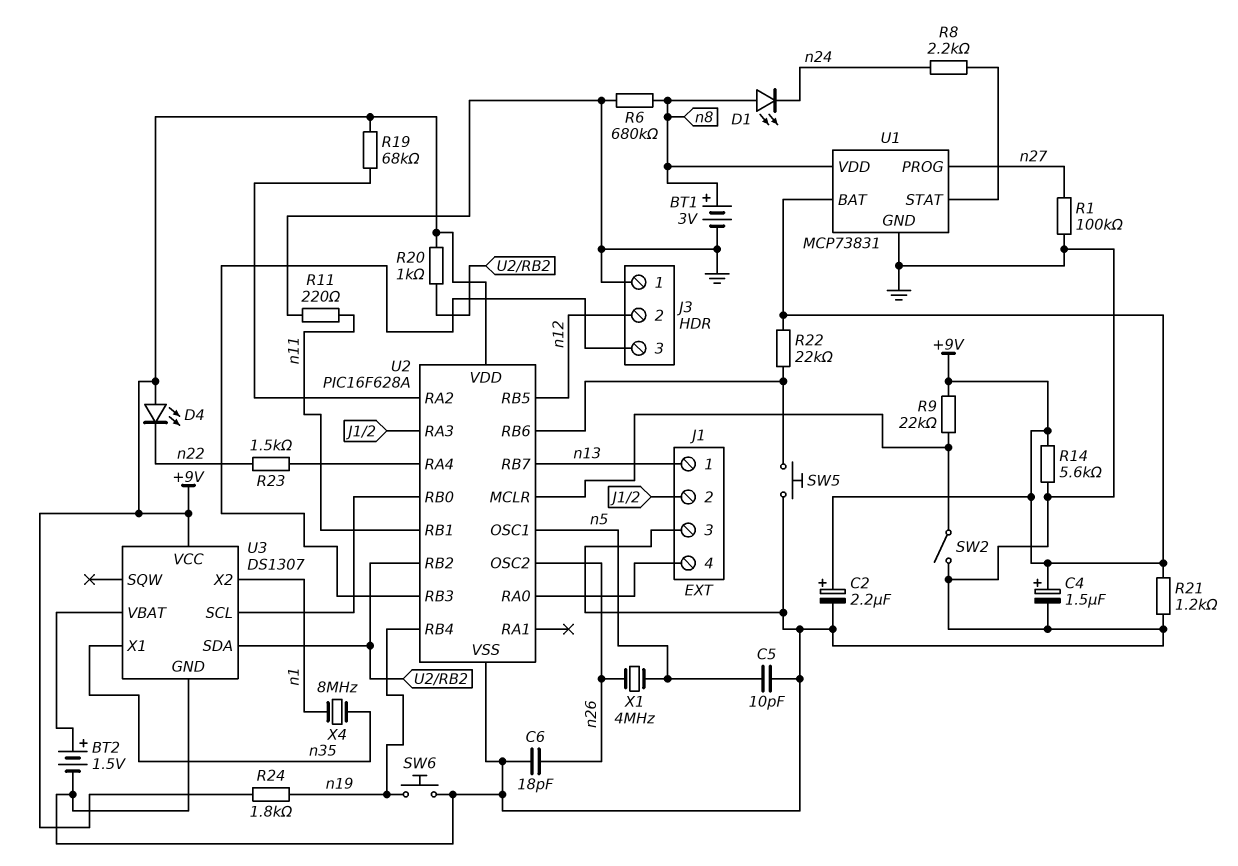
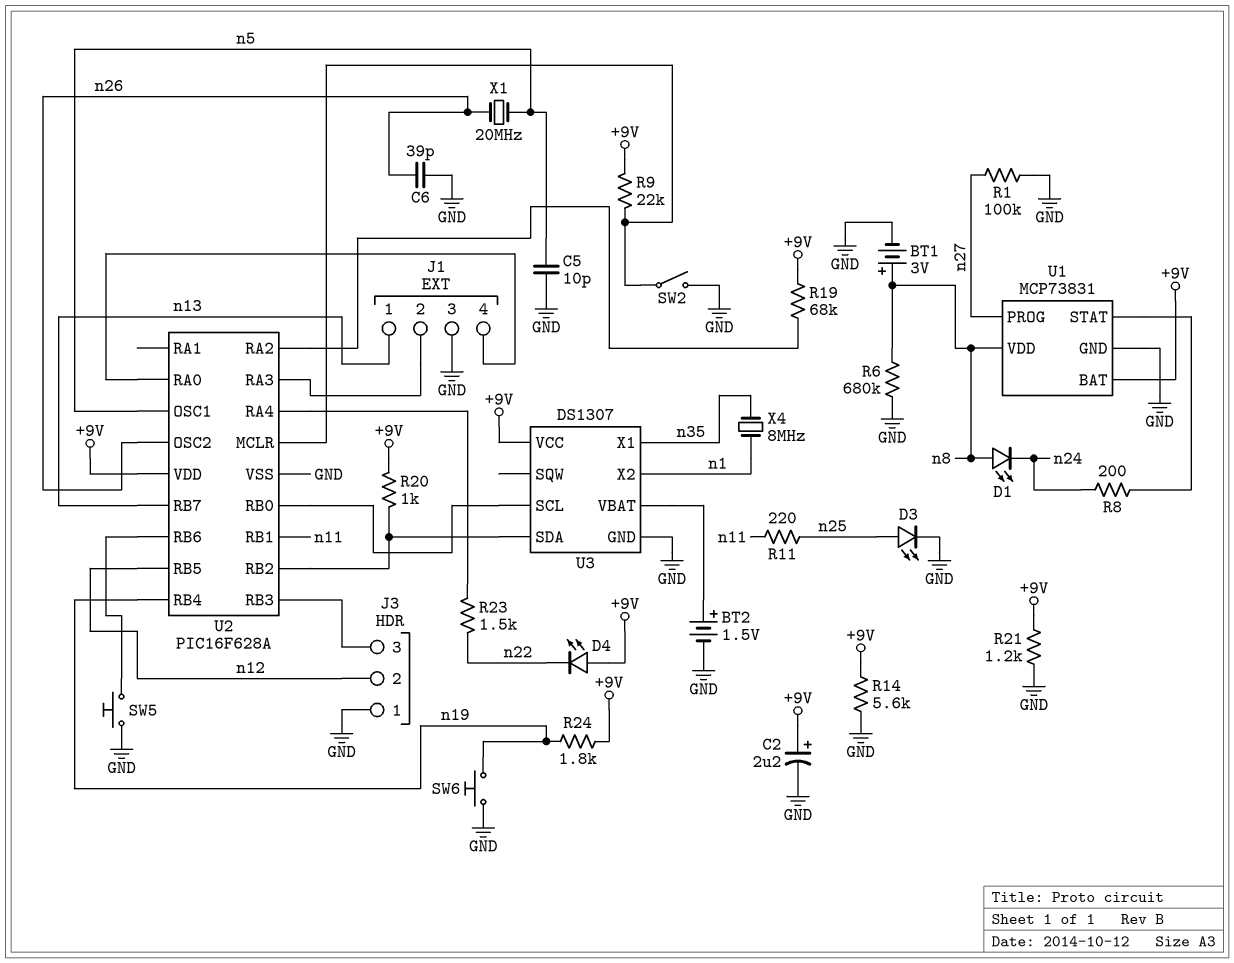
C4: 1.5uF (plus +9V, minus GND) -> none
C6: 18pF (GND, n26) -> 39pF (GND, n26)
D3: none -> LED (A n25, K GND)
R8: 2.2k (U1/STAT, n24) -> 200 (U1/STAT, n24)
R11: 220 (GND, n11) -> 220 (n11, n25)
R22: 22k (+9V, U2/RB6) -> none
X1: 4MHz (n5, n26) -> 20MHz (n5, n26)

